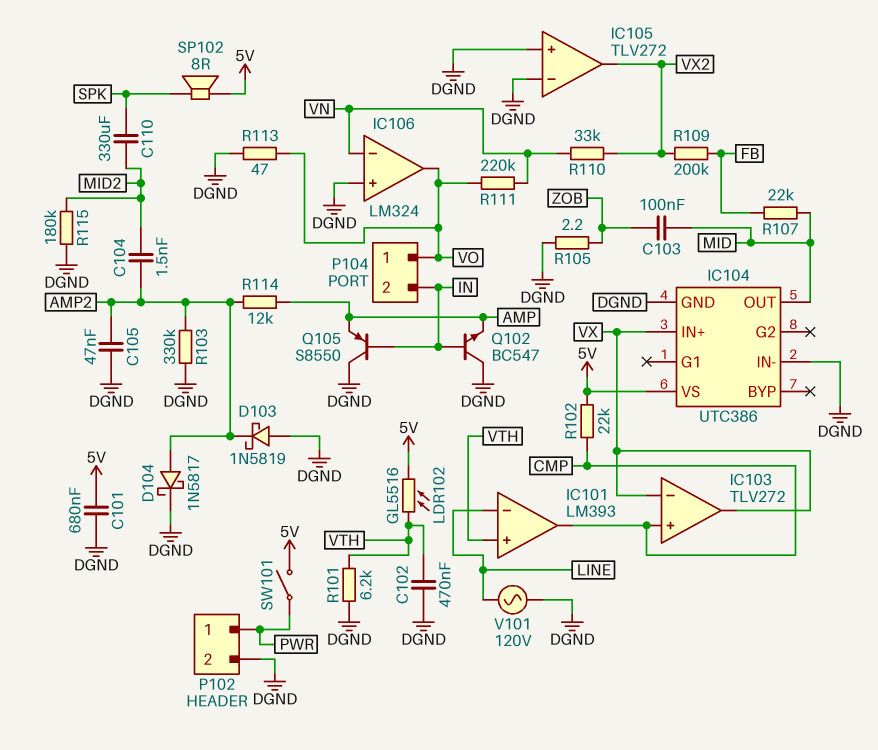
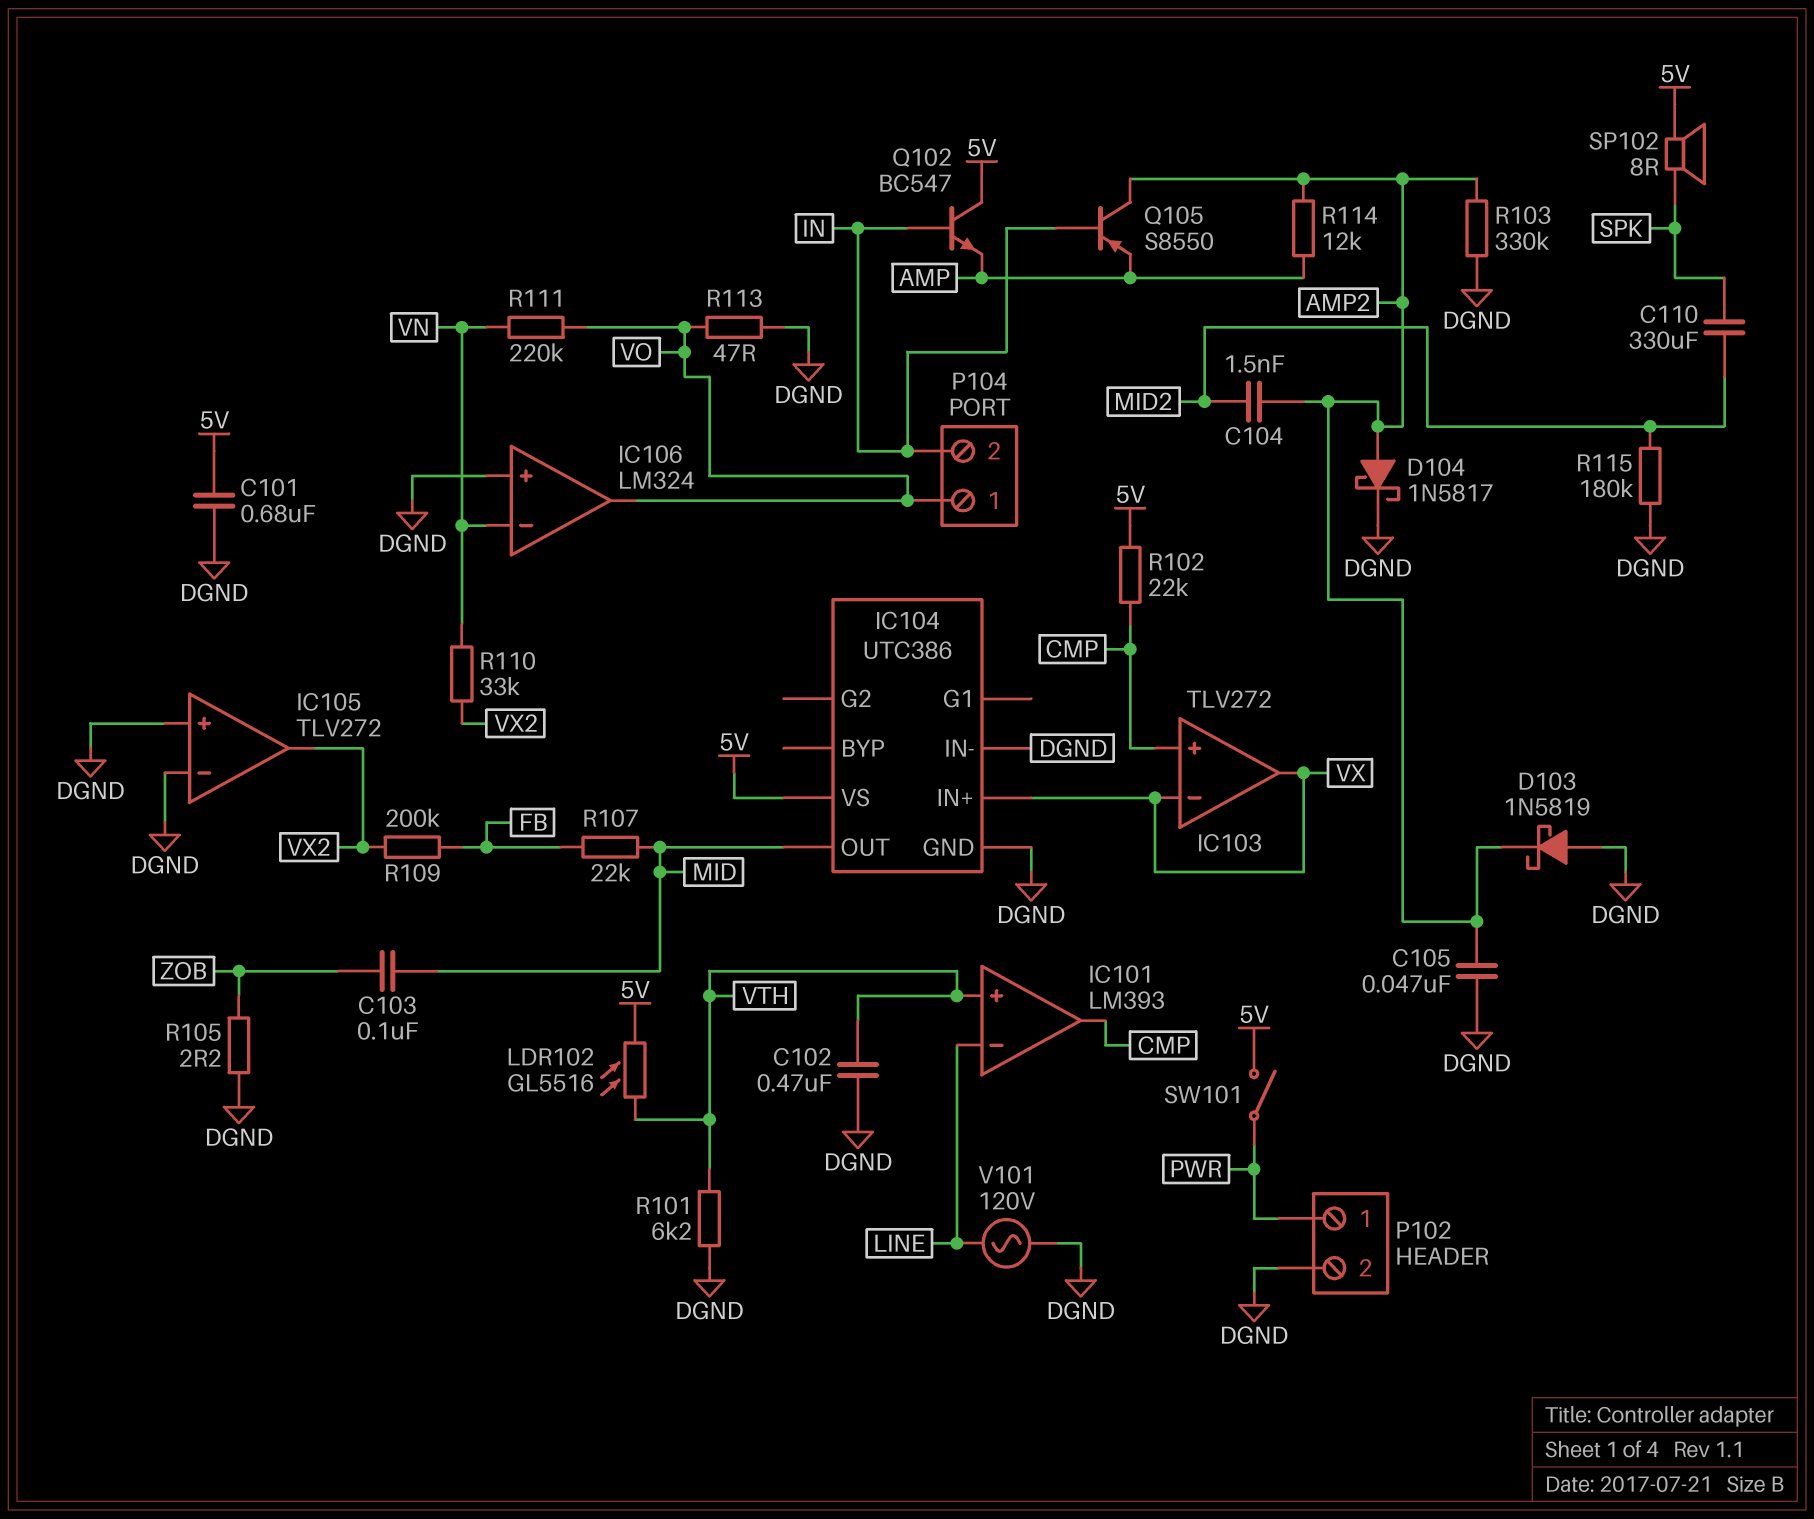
Q102: NPN BC547 (B IN, C DGND, E AMP) -> NPN BC547 (B IN, C 5V, E AMP)
Q105: PNP S8550 (B IN, C DGND, E AMP) -> PNP S8550 (B IN, C AMP2, E AMP)

